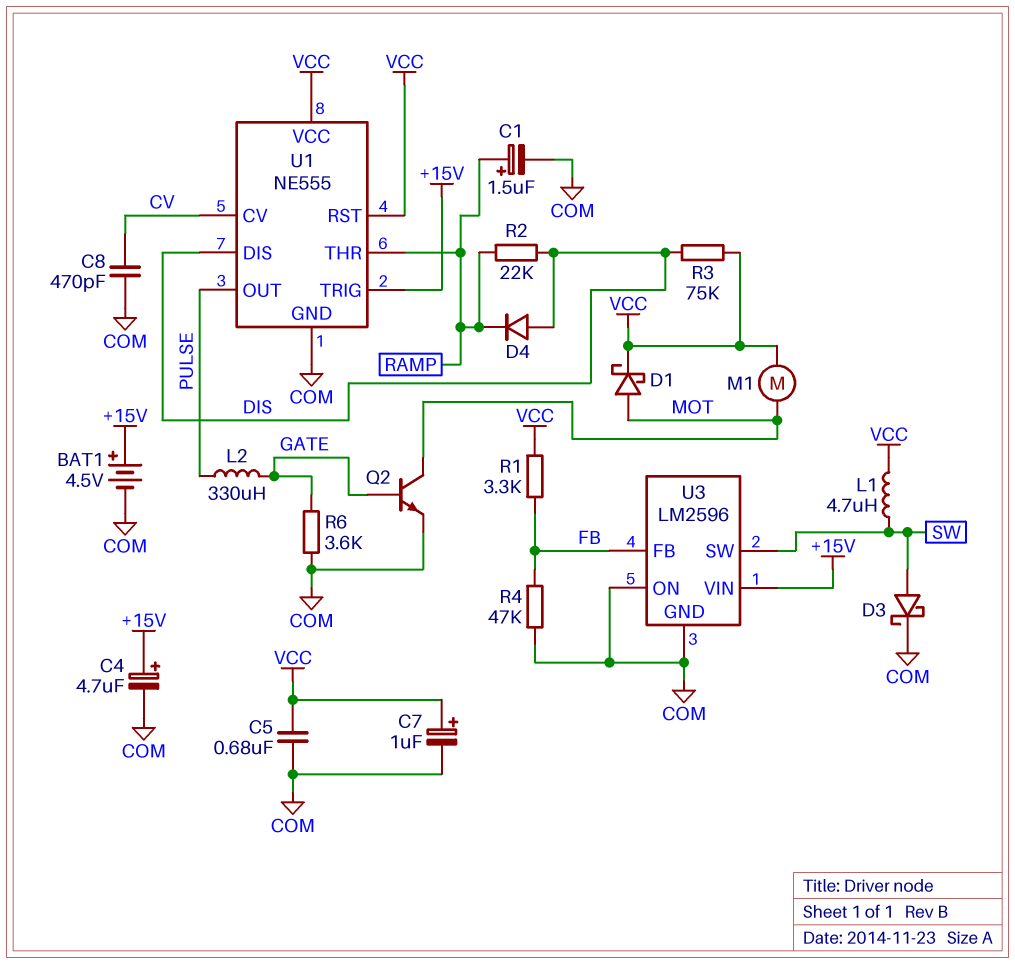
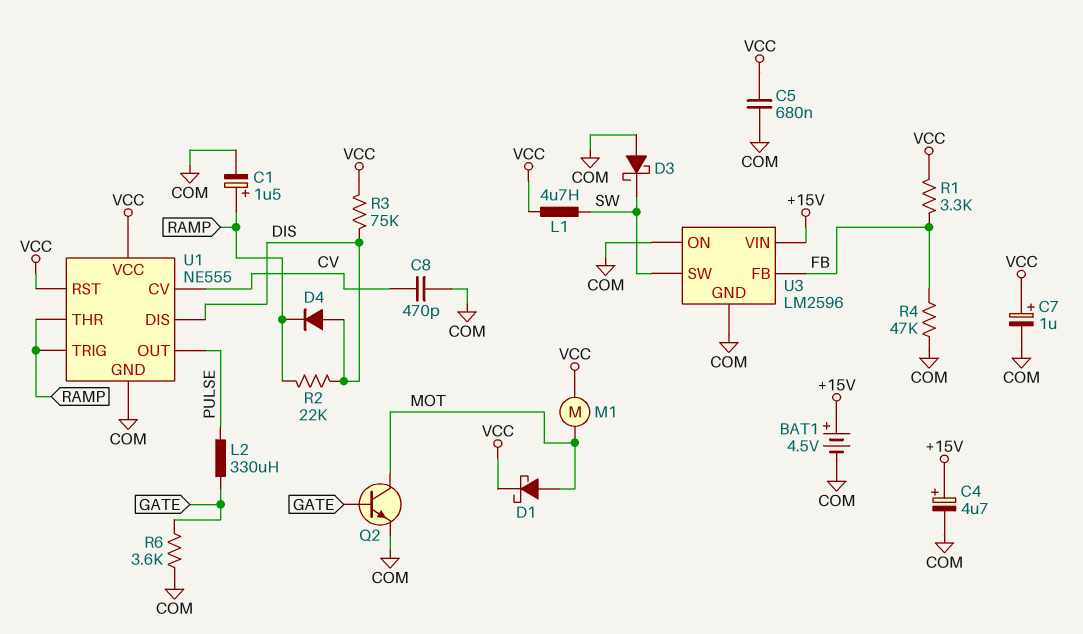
D3: schottky (A SW, K COM) -> schottky (A COM, K SW)
U1 pin TRIG: +15V -> RAMP

